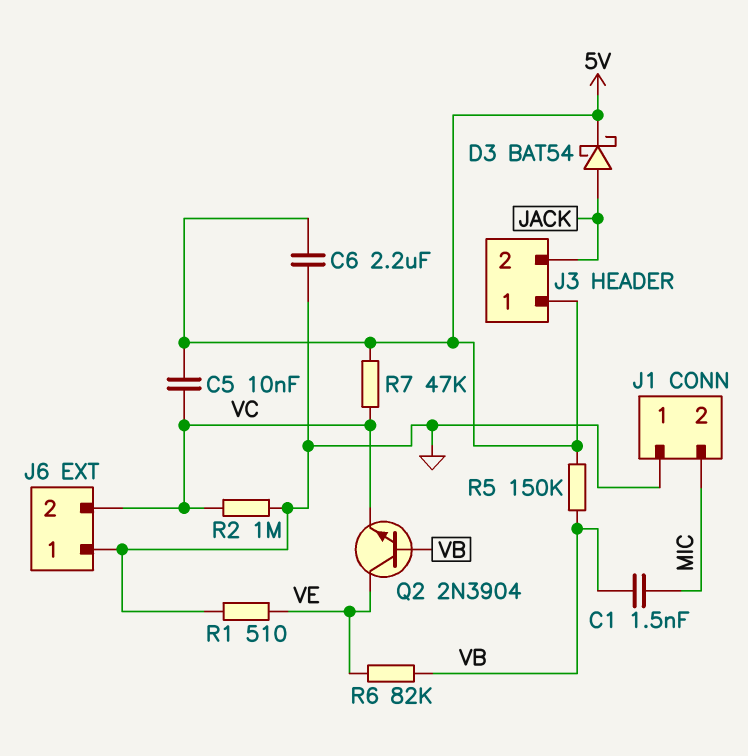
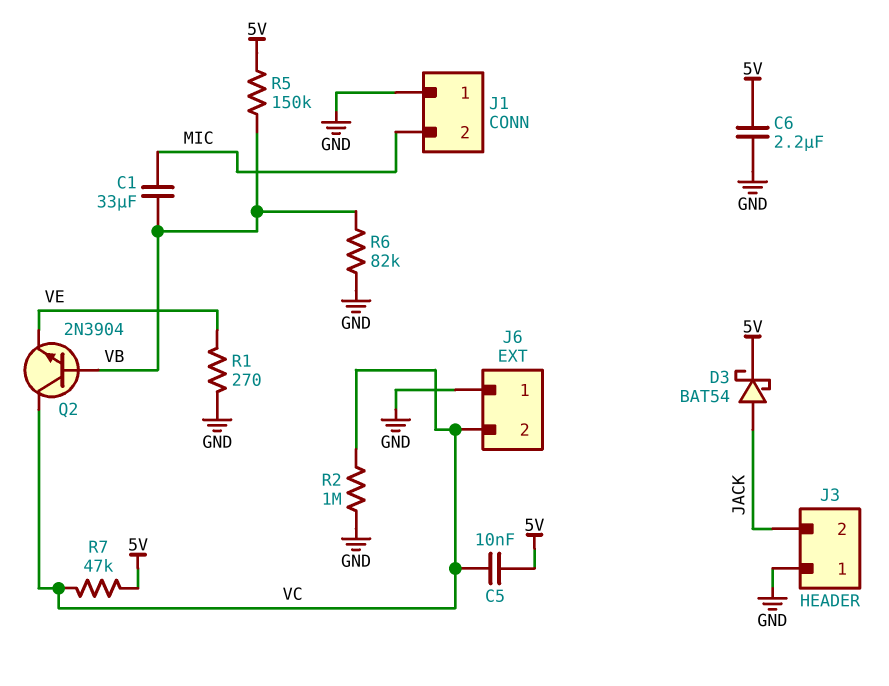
C1: 1.5nF (MIC, VB) -> 33uF (MIC, VB)
J3 pin 1: 5V -> GND
Q2: NPN 2N3904 (B VB, C VE, E VC) -> NPN 2N3904 (B VB, C VC, E VE)
R1: 510 (GND, VE) -> 270 (GND, VE)
R6: 82k (VB, VE) -> 82k (GND, VB)

